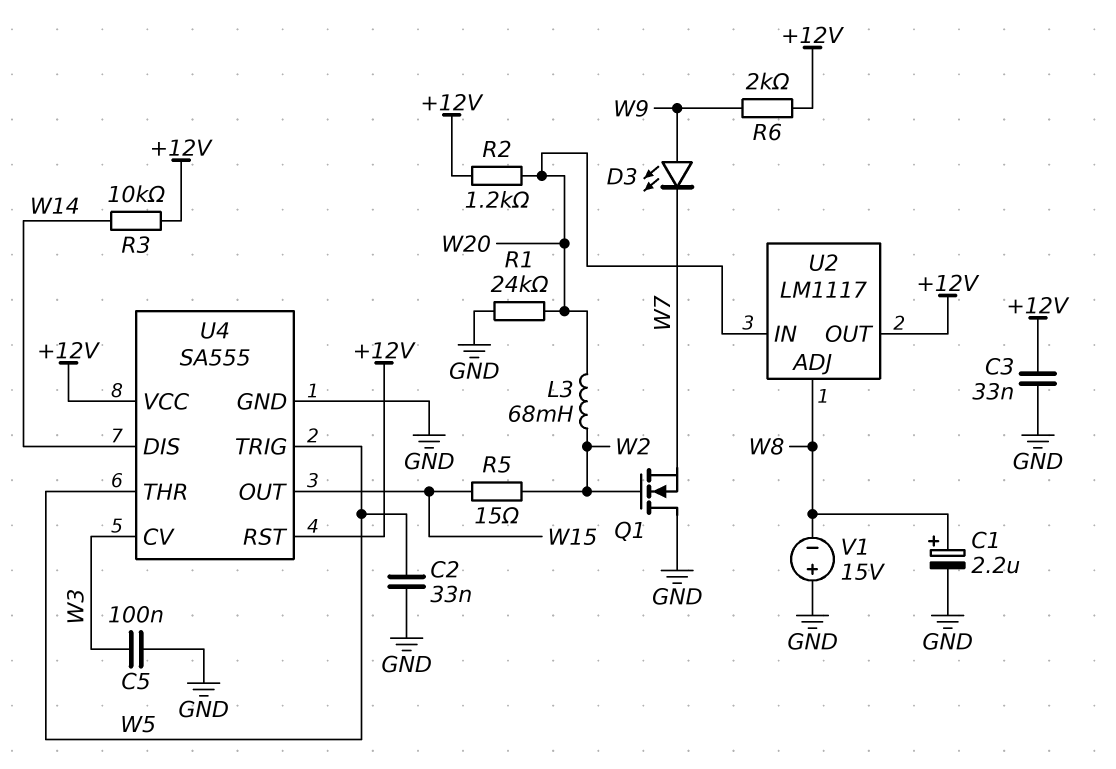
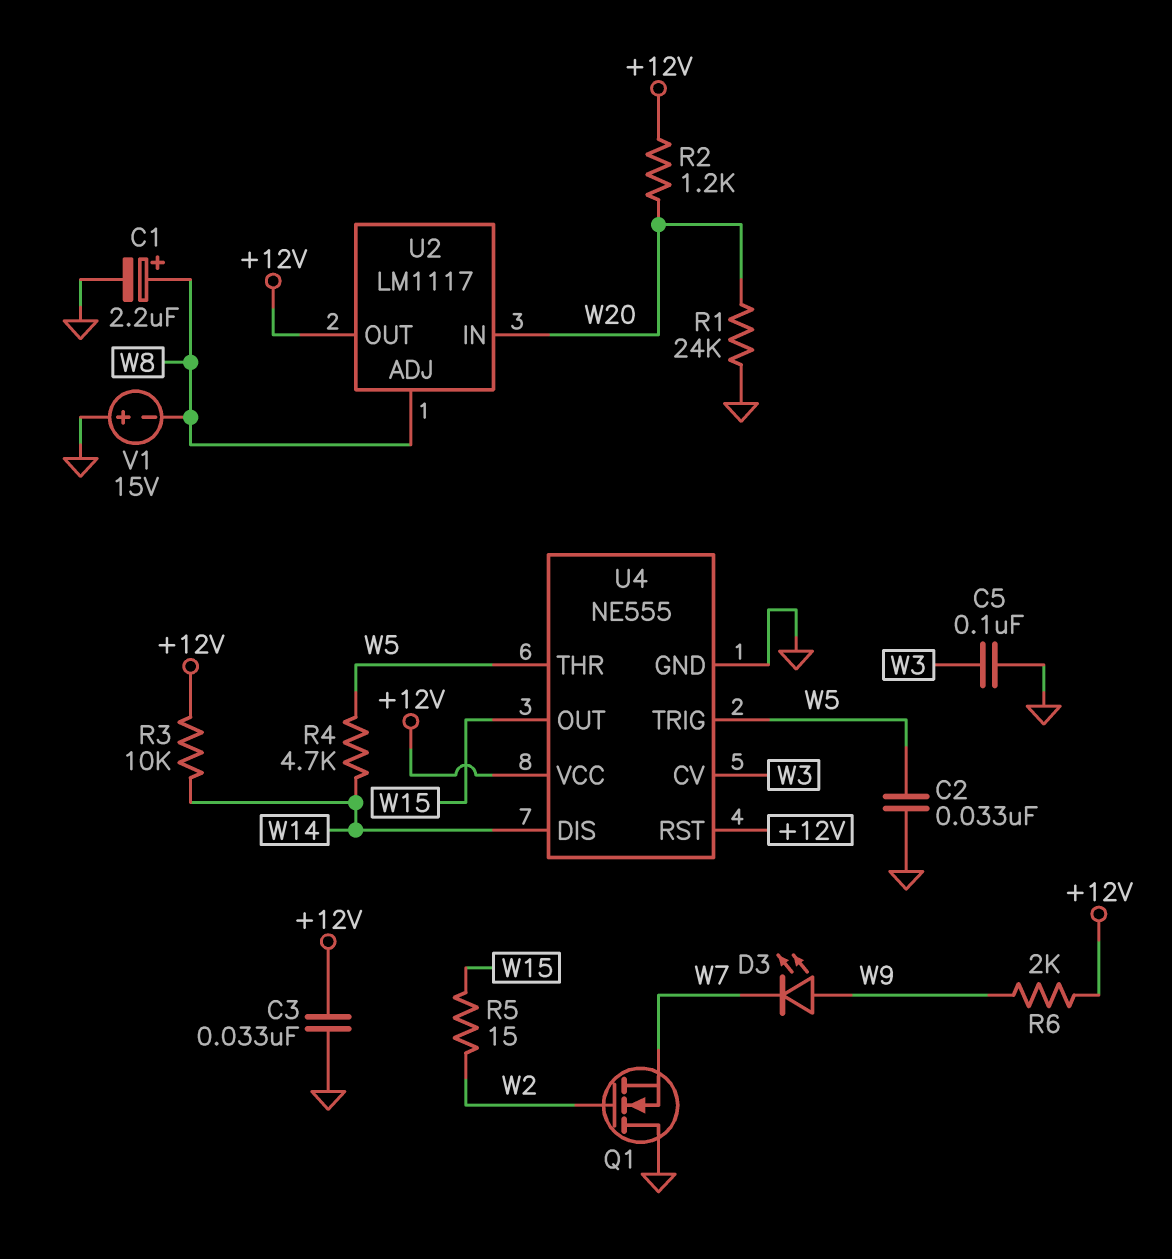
L3: 68mH (W2, W20) -> none
R4: none -> 4.7k (W5, W14)
U4: SA555 -> NE555

